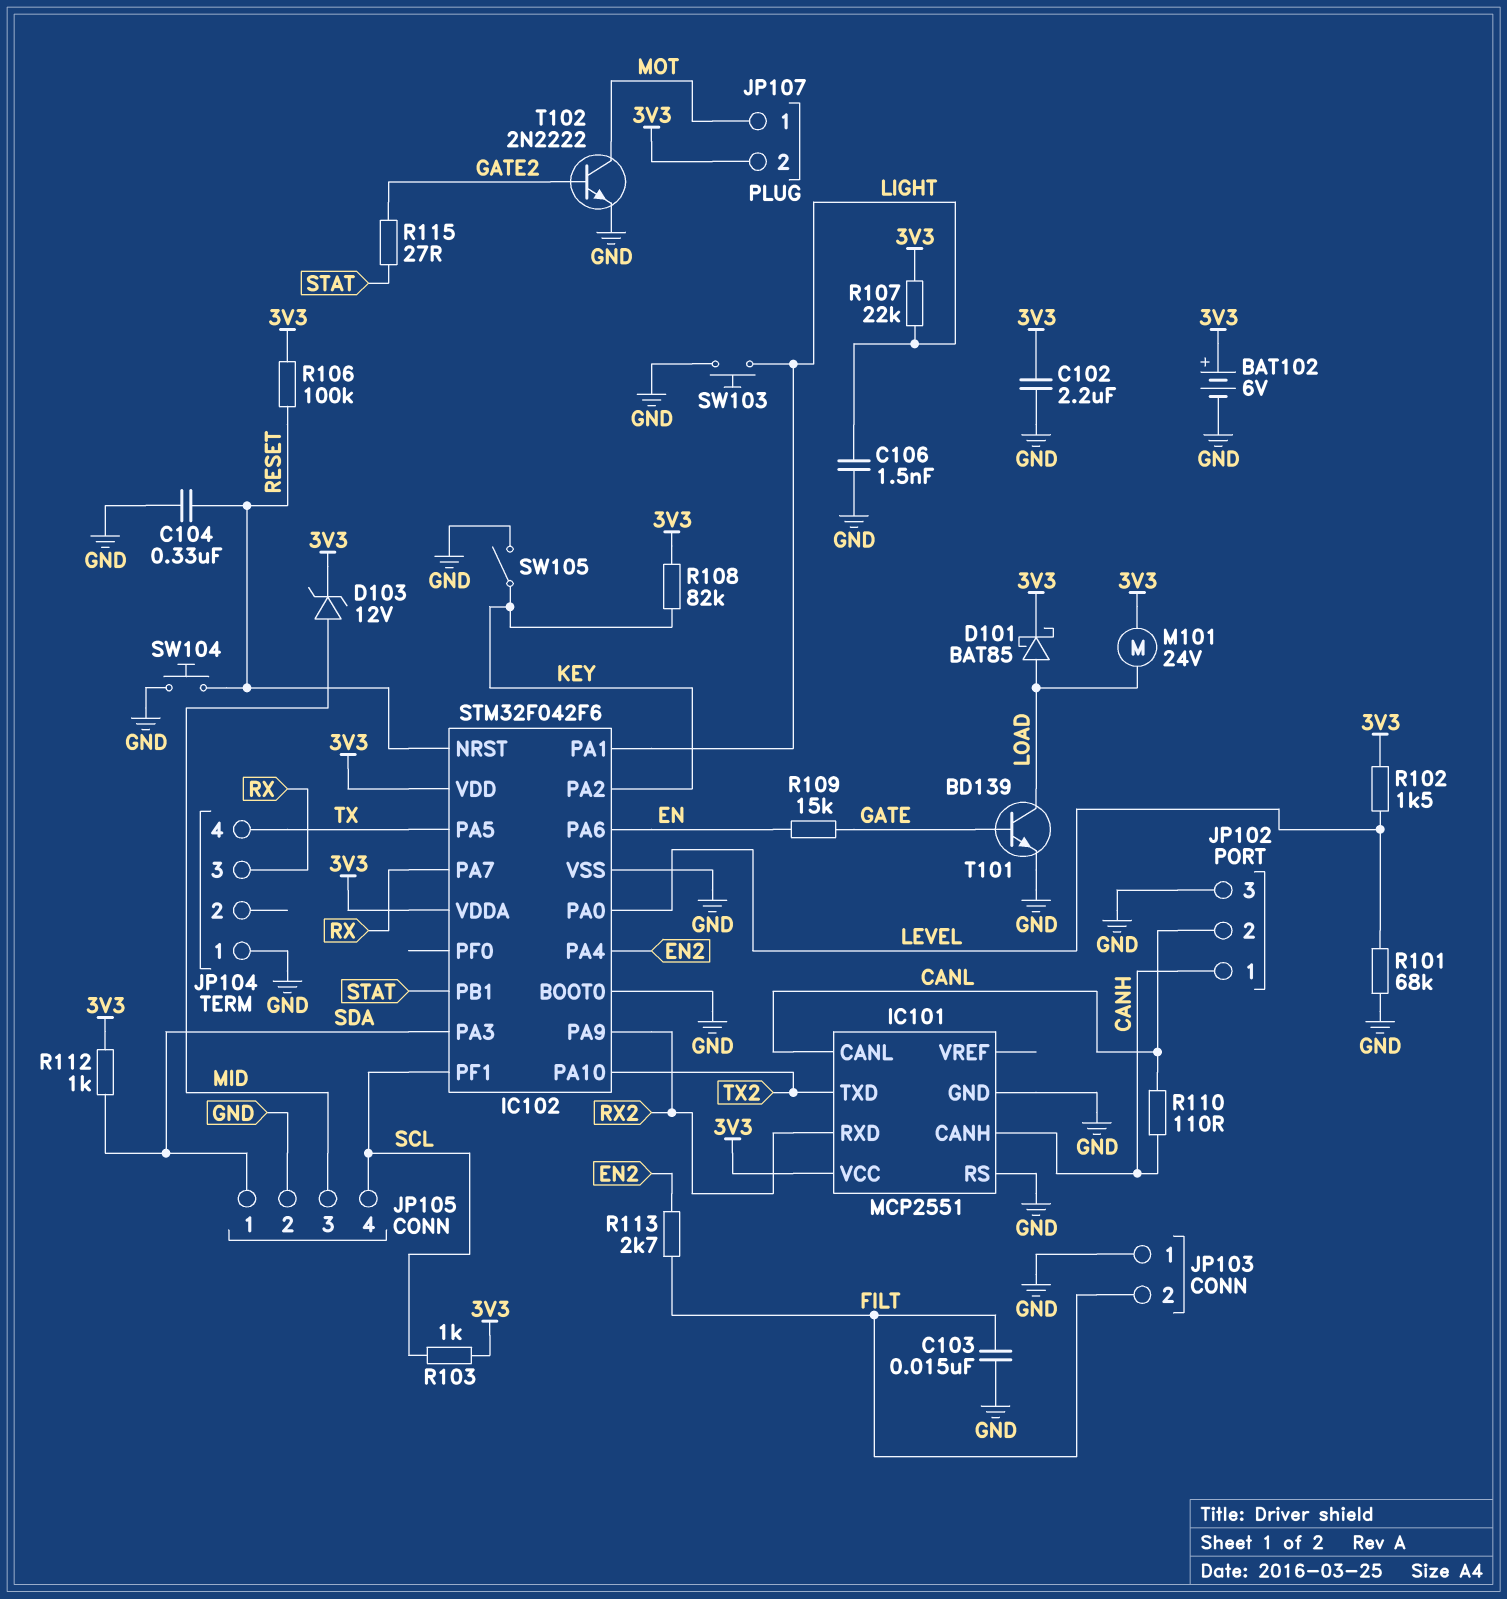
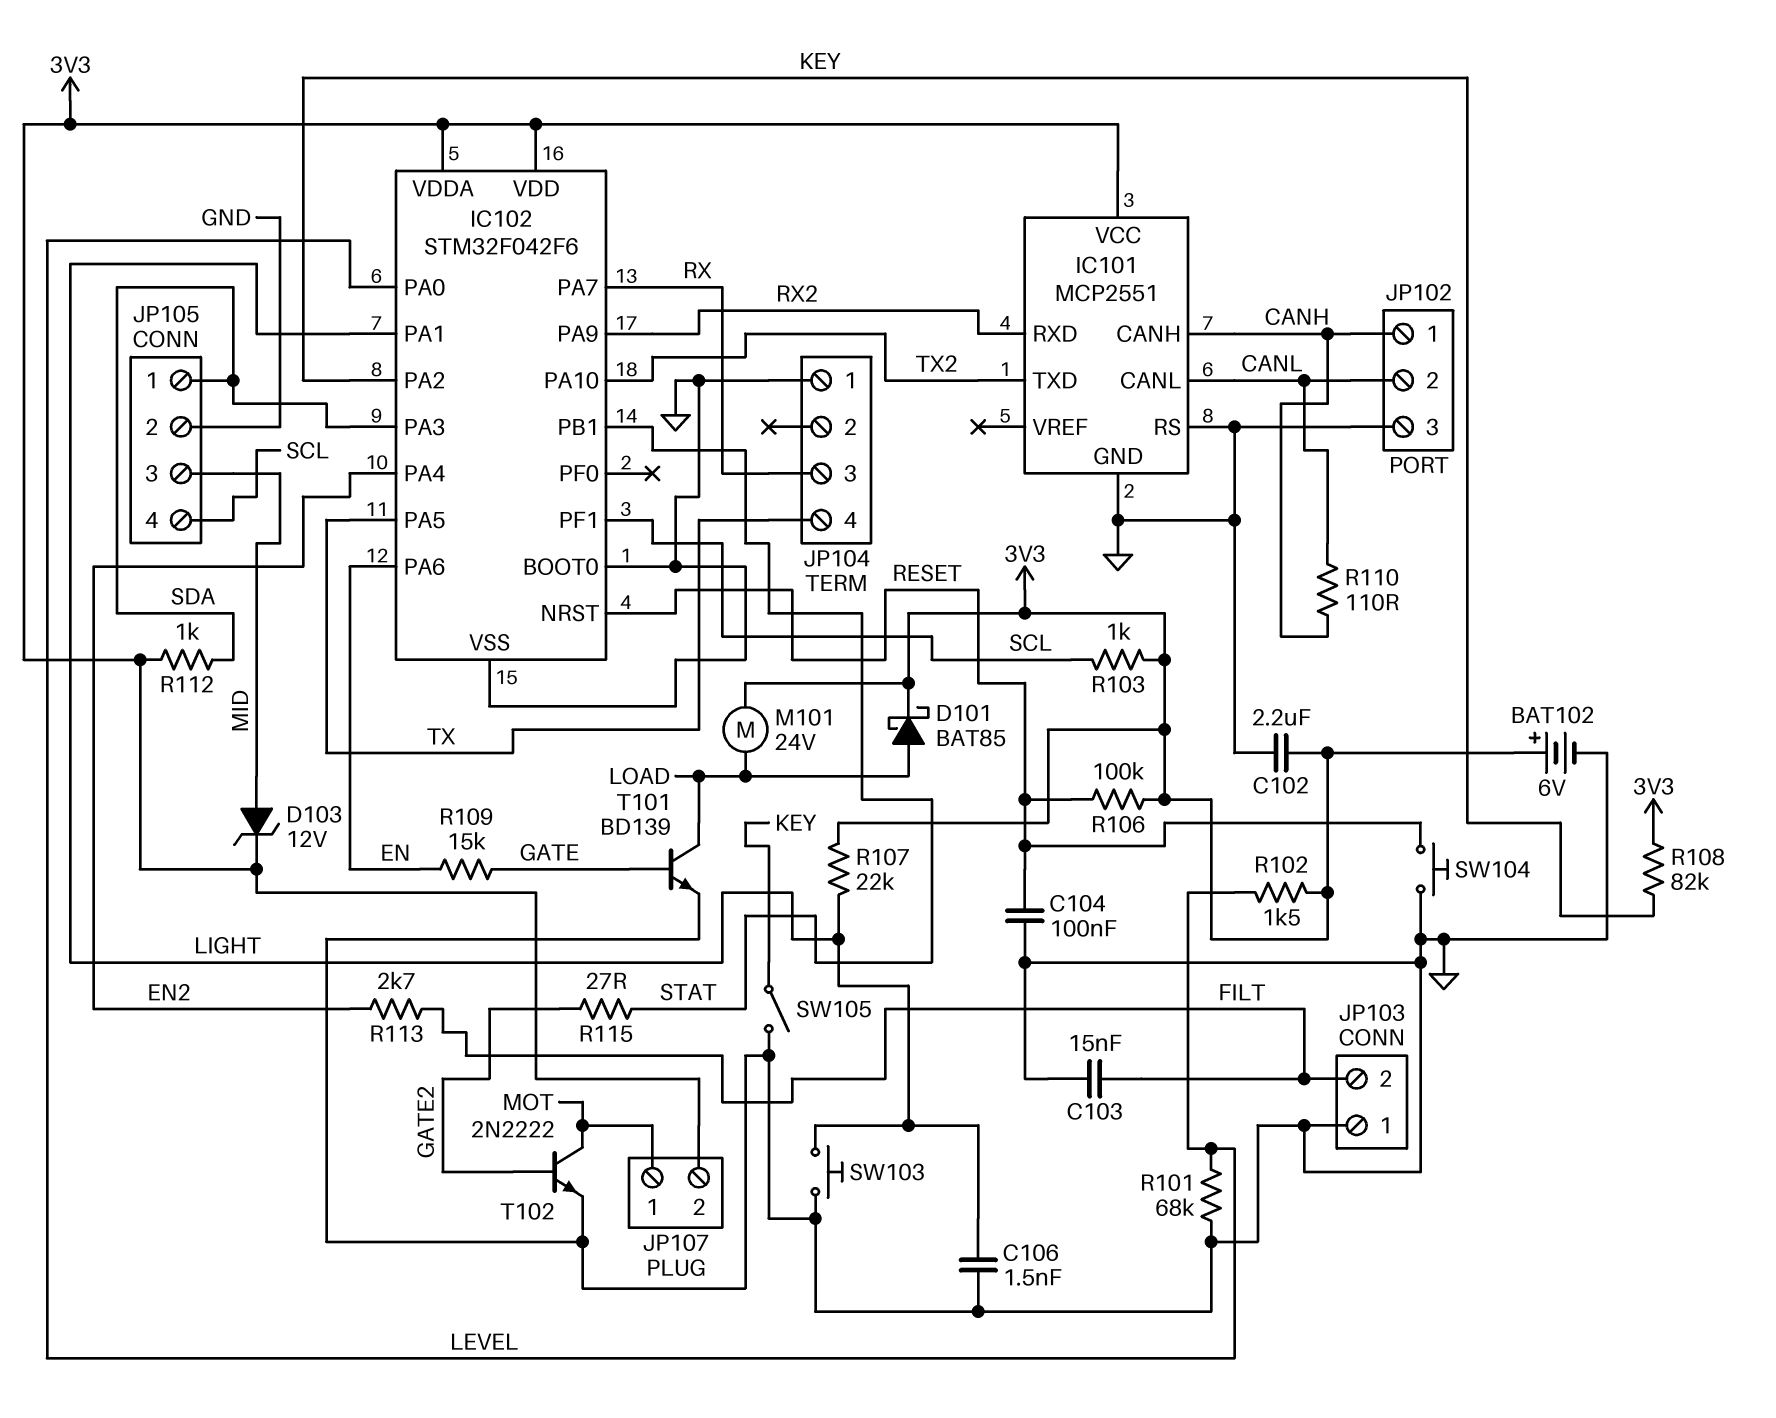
C104: 330nF (GND, RESET) -> 100nF (GND, RESET)

